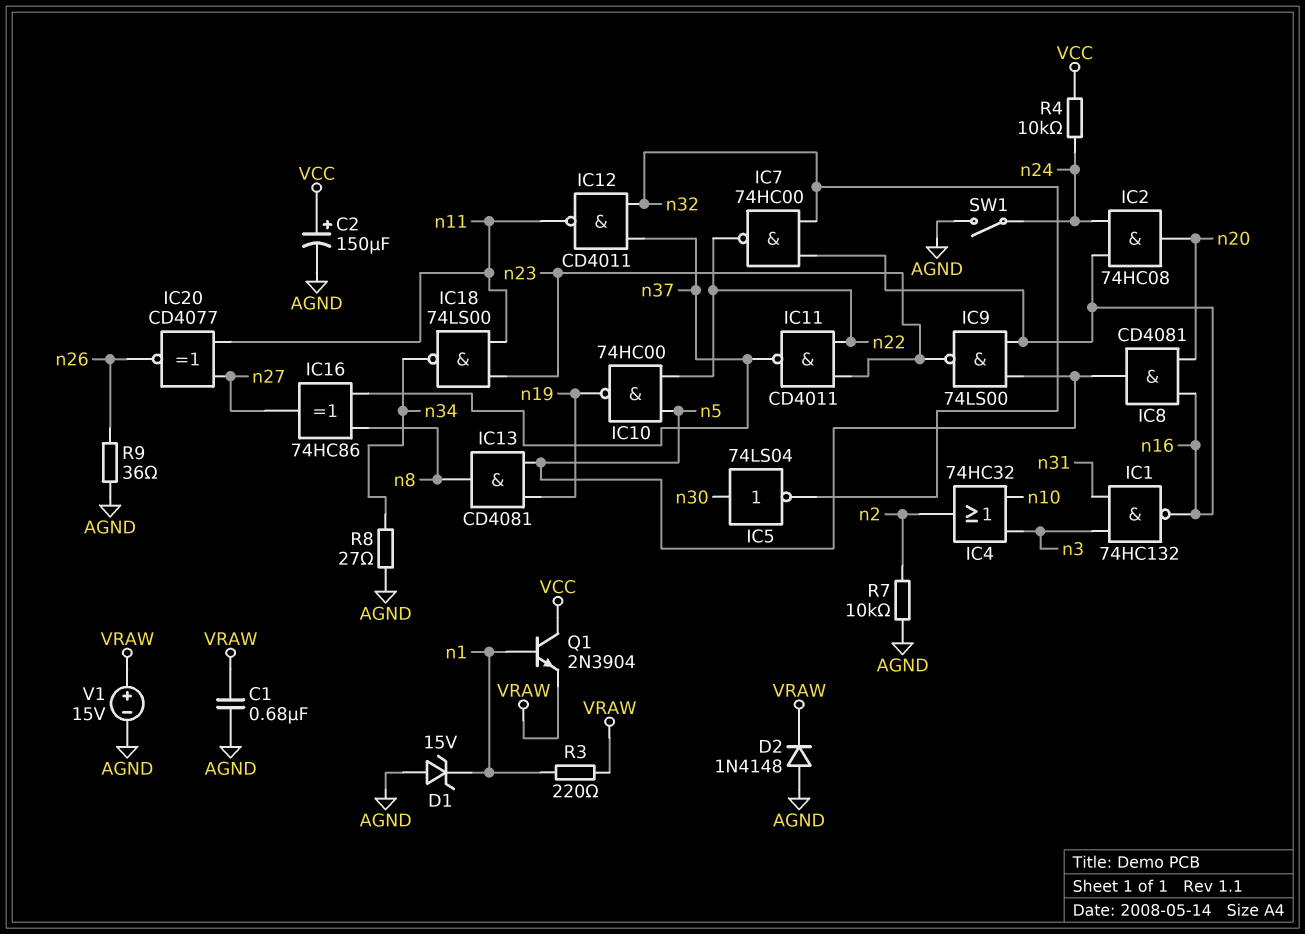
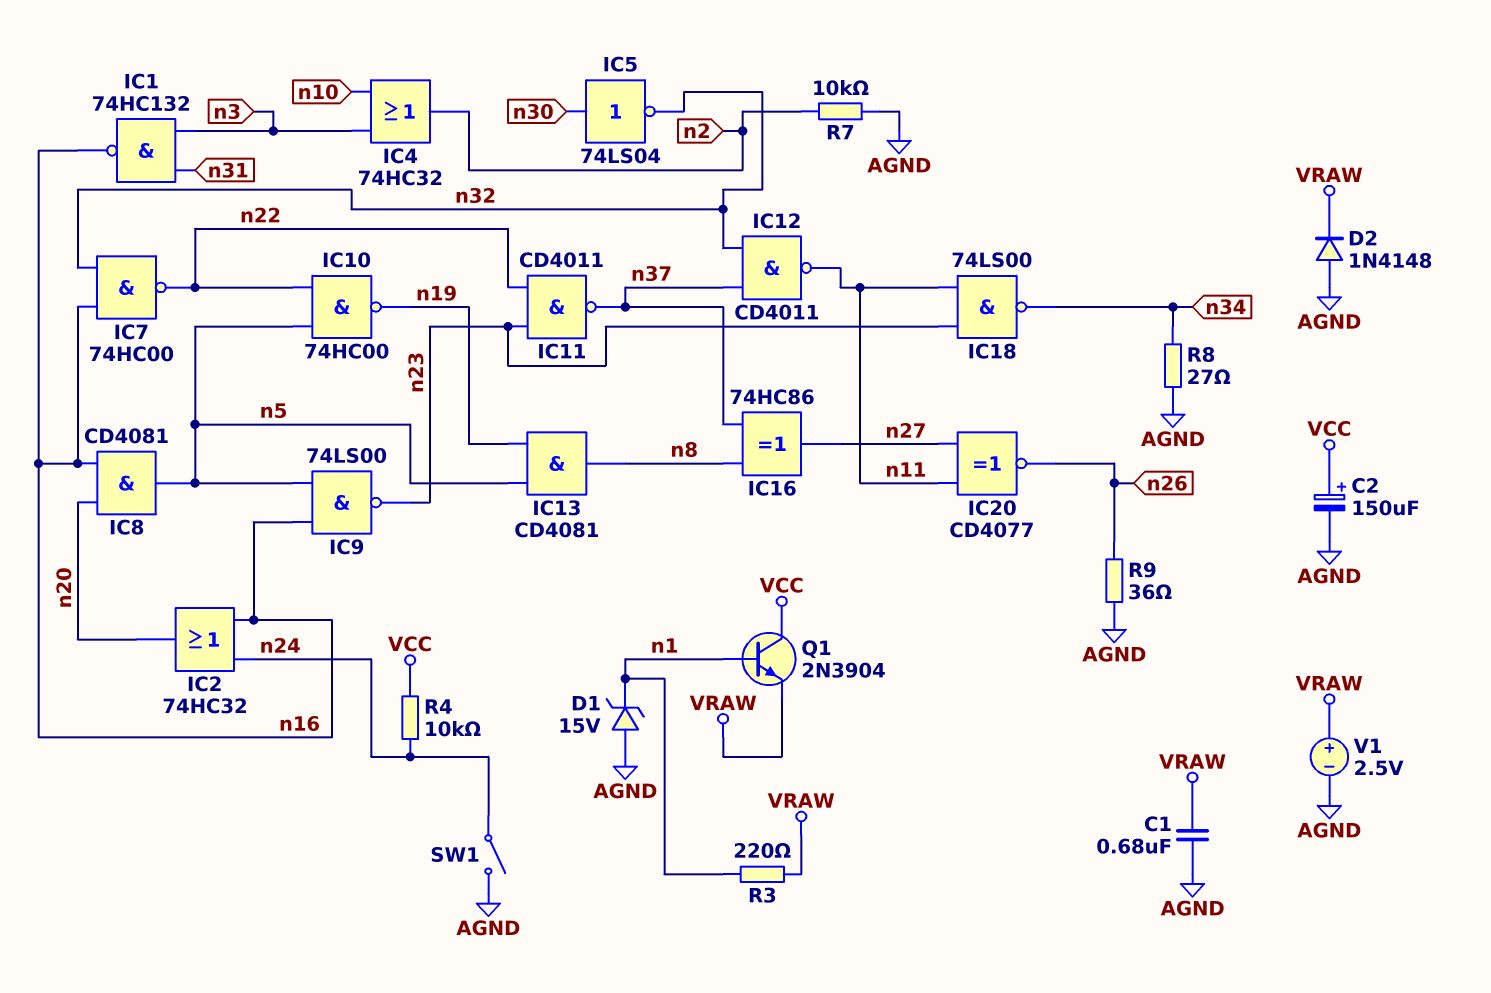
IC2: AND 74HC08 (in n16, in n24, out n20) -> OR 74HC32 (in n16, in n24, out n20)
V1: 15V (plus VRAW, minus AGND) -> 2.5V (plus VRAW, minus AGND)

